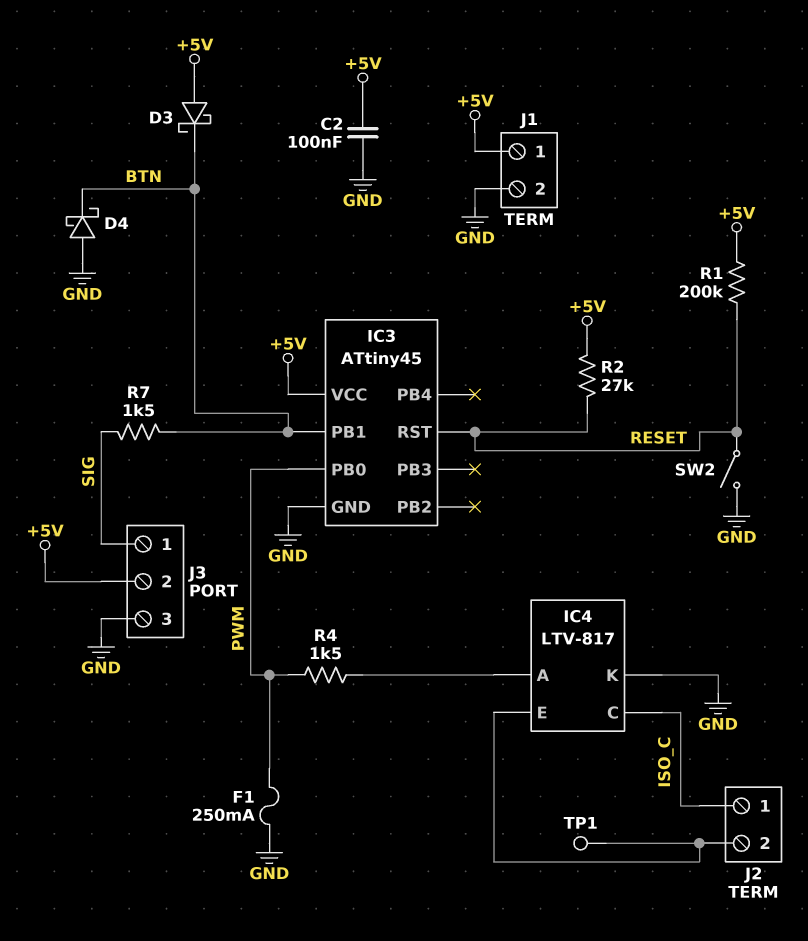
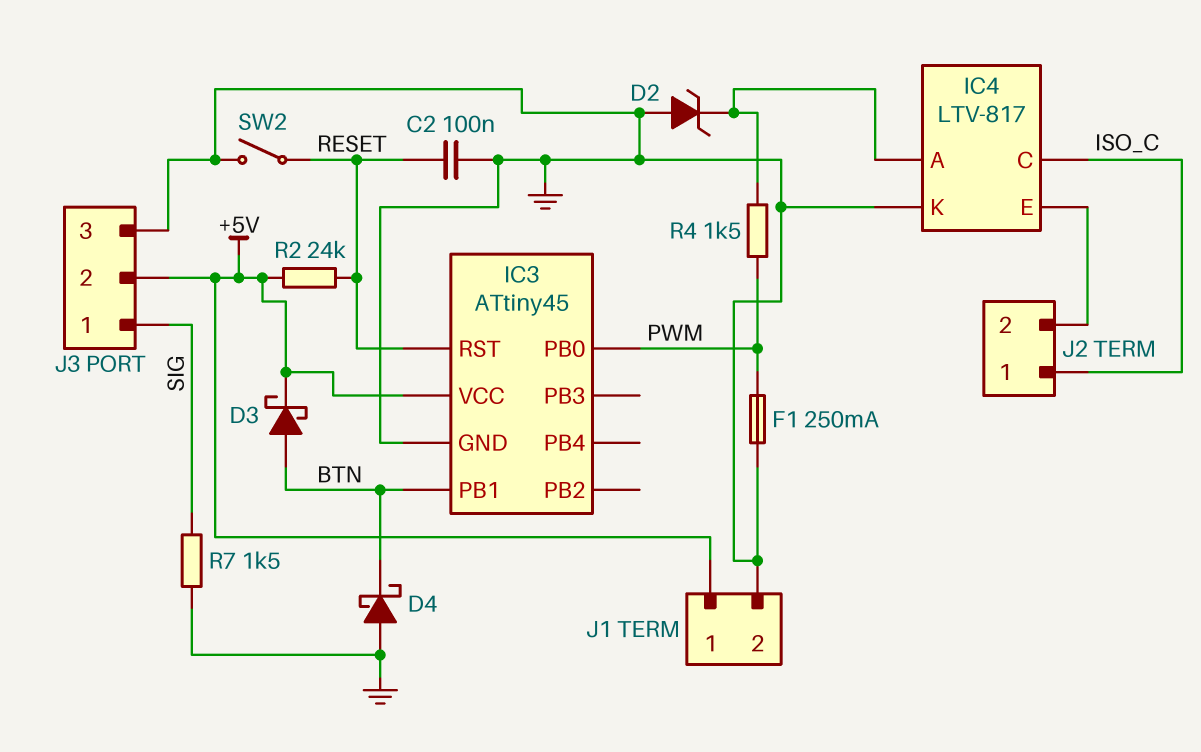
C2: 100nF (+5V, GND) -> 100nF (GND, RESET)
D2: none -> zener (A GND, K IC4/A)
D3: schottky (A +5V, K BTN) -> schottky (A BTN, K +5V)
R1: 200k (+5V, RESET) -> none
R2: 27k (+5V, RESET) -> 24k (+5V, RESET)
R7: 1.5k (BTN, SIG) -> 1.5k (GND, SIG)
TP1: test point (IC4/E) -> none

